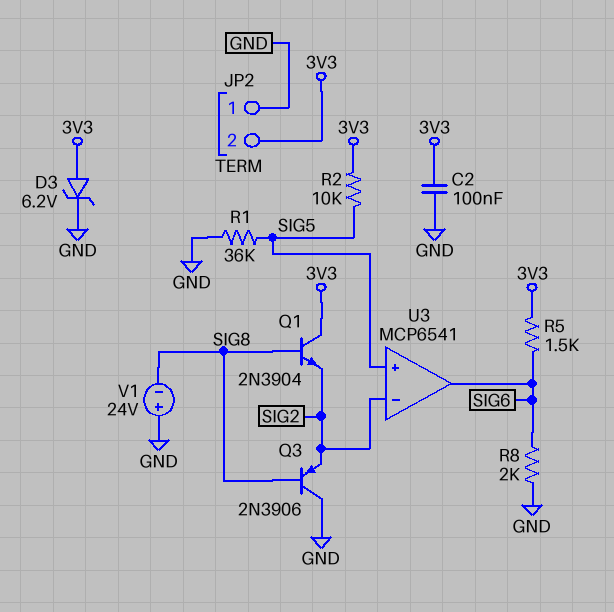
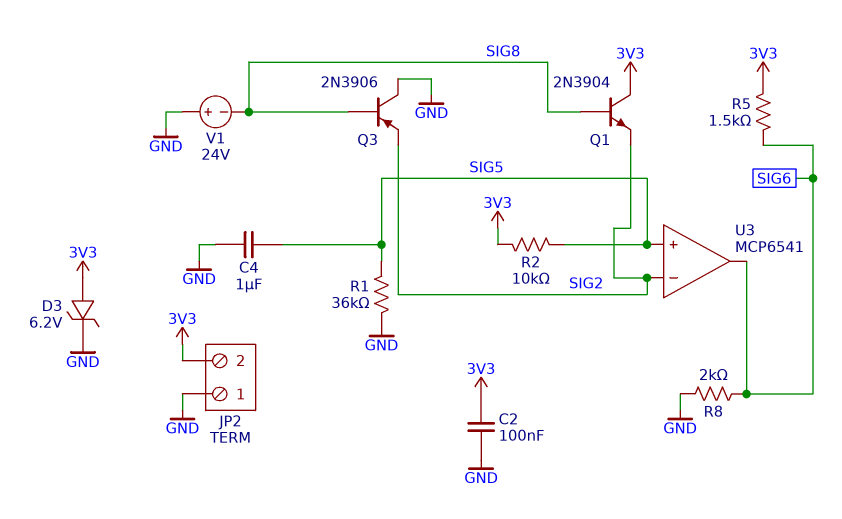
C4: none -> 1uF (GND, SIG5)

